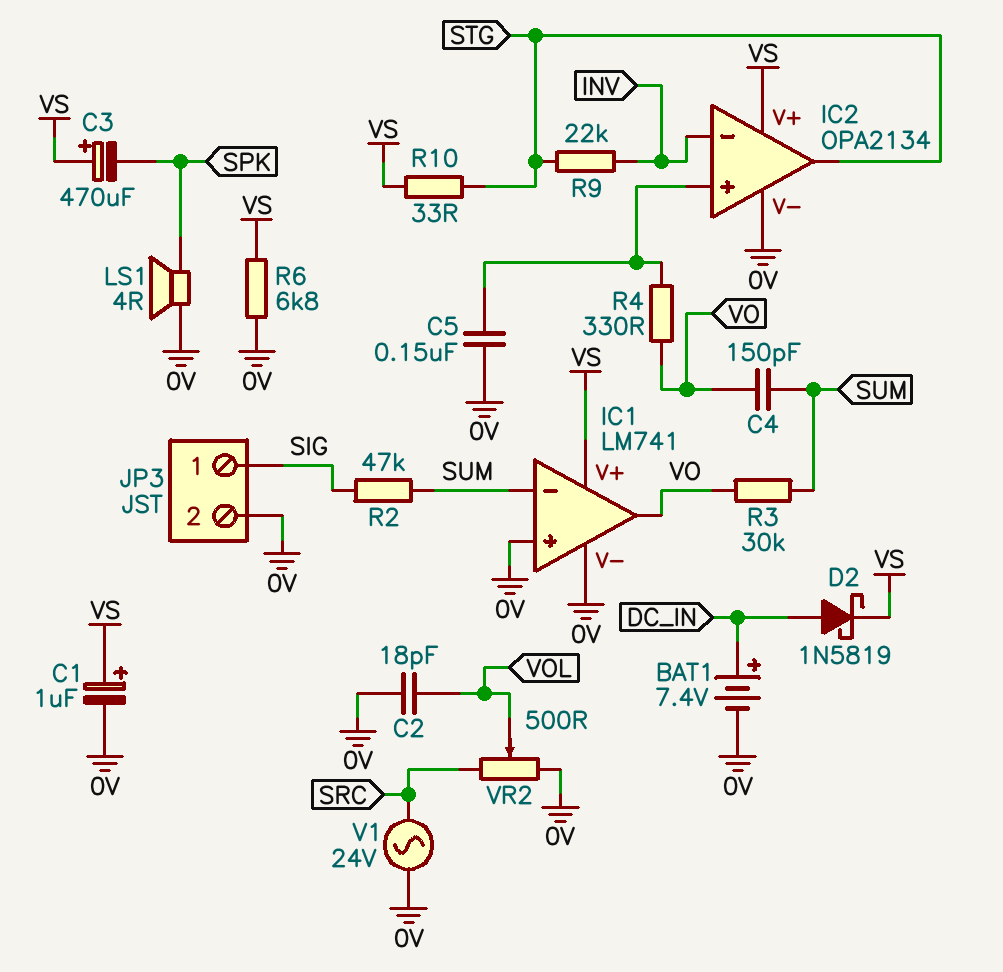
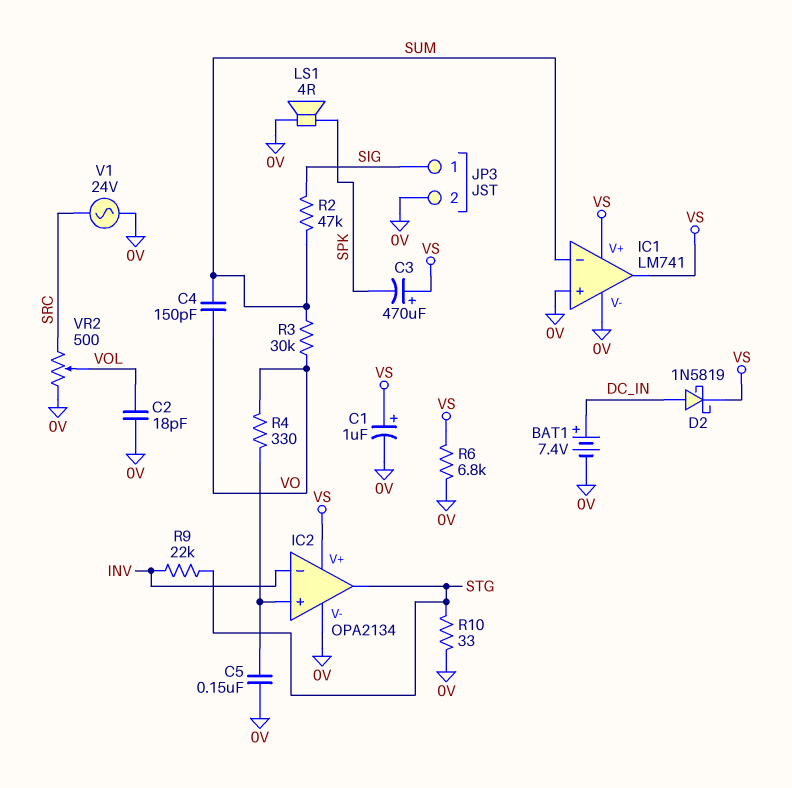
IC1 pin out: VO -> VS
R10: 33 (STG, VS) -> 33 (0V, STG)

